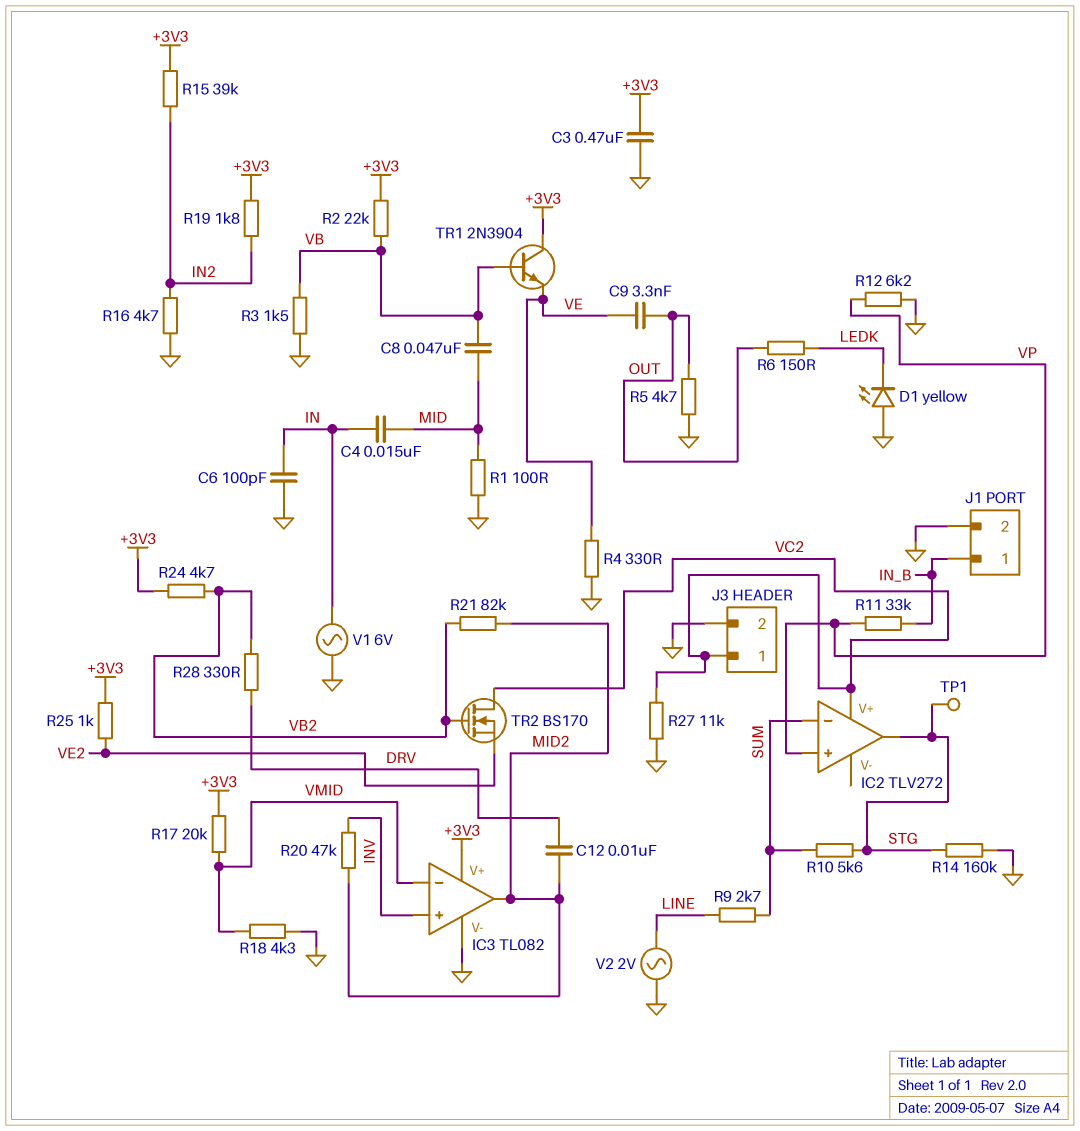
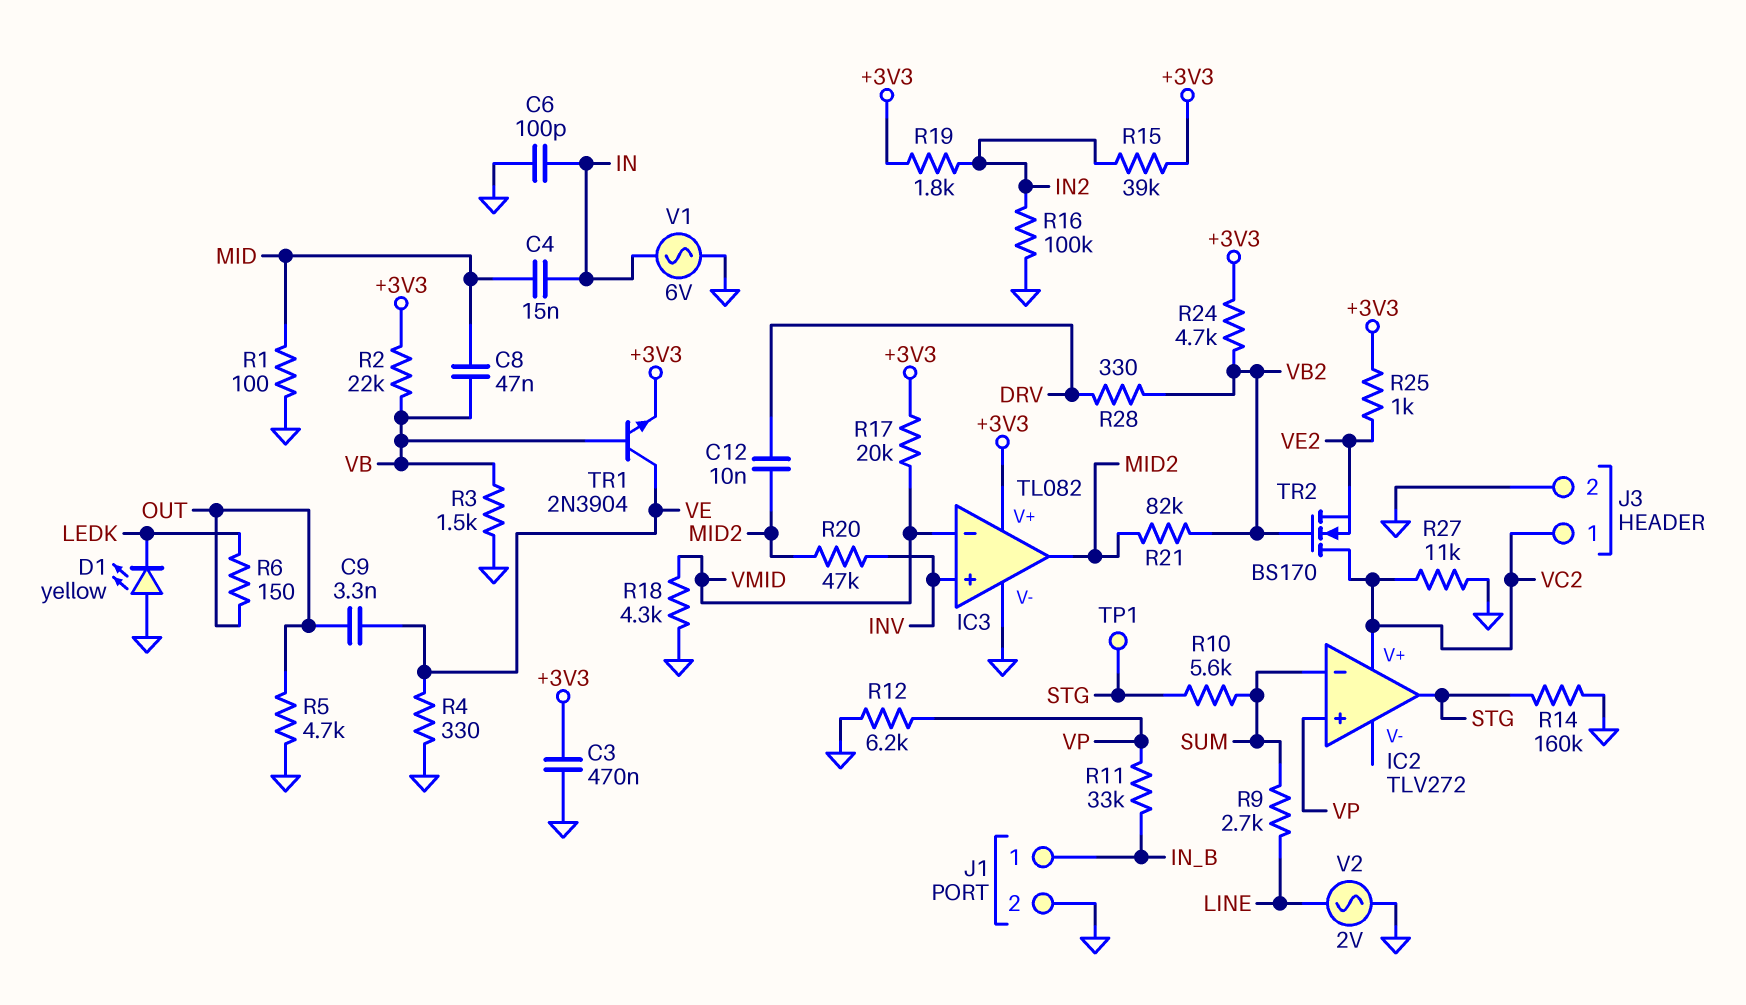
R16: 4.7k (GND, IN2) -> 100k (GND, IN2)
TR1: NPN 2N3904 (B VB, C +3V3, E VE) -> NPN 2N3904 (B VB, C VE, E +3V3)

